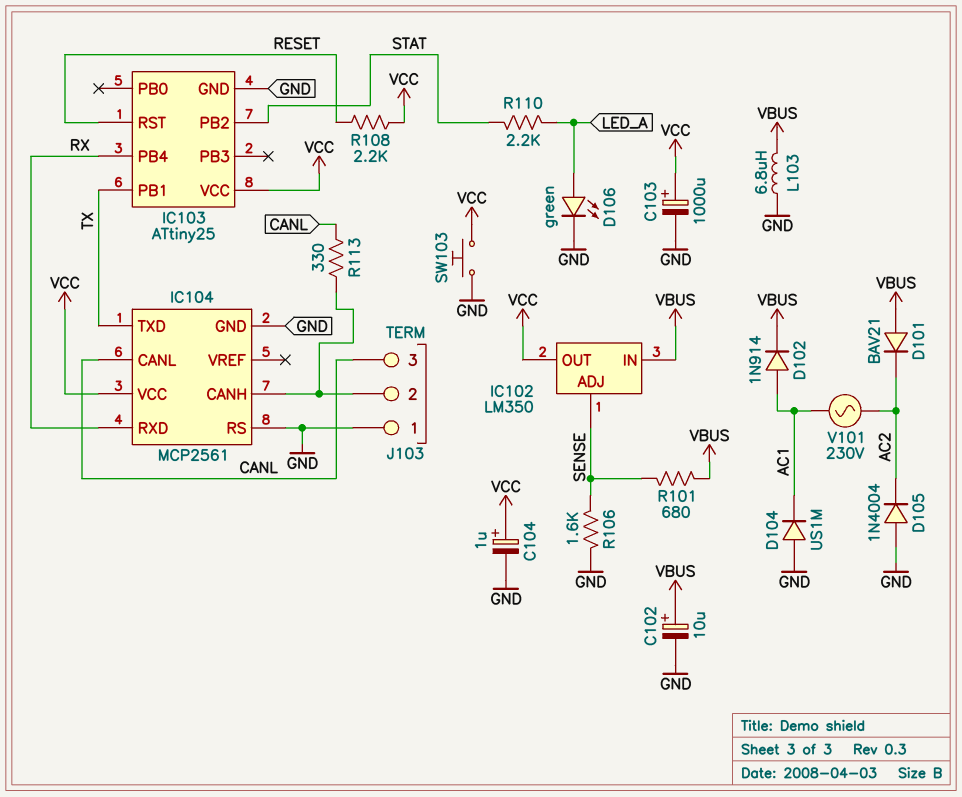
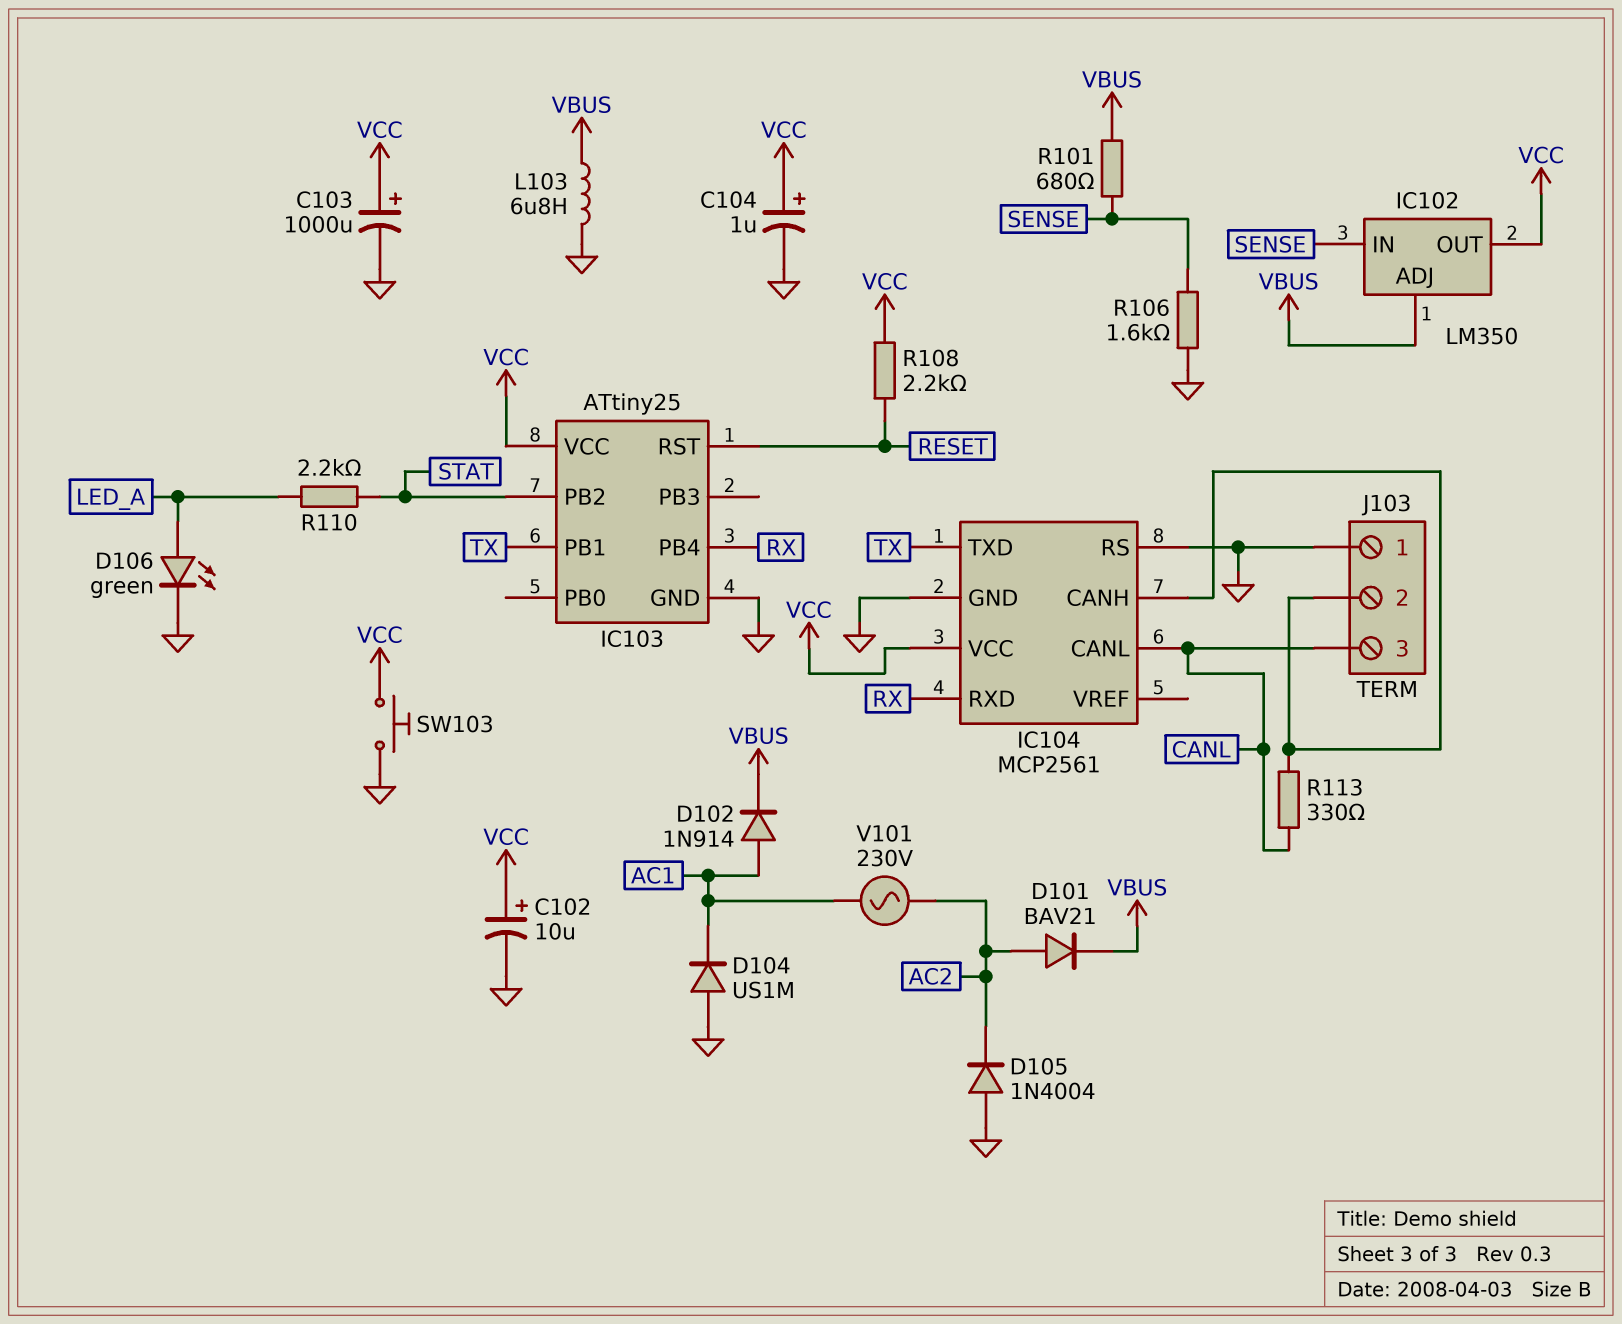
C102: 10uF (plus VBUS, minus GND) -> 10uF (plus VCC, minus GND)
D101: diode BAV21 (A VBUS, K AC2) -> diode BAV21 (A AC2, K VBUS)
IC102 pin ADJ: SENSE -> VBUS
IC102 pin IN: VBUS -> SENSE

